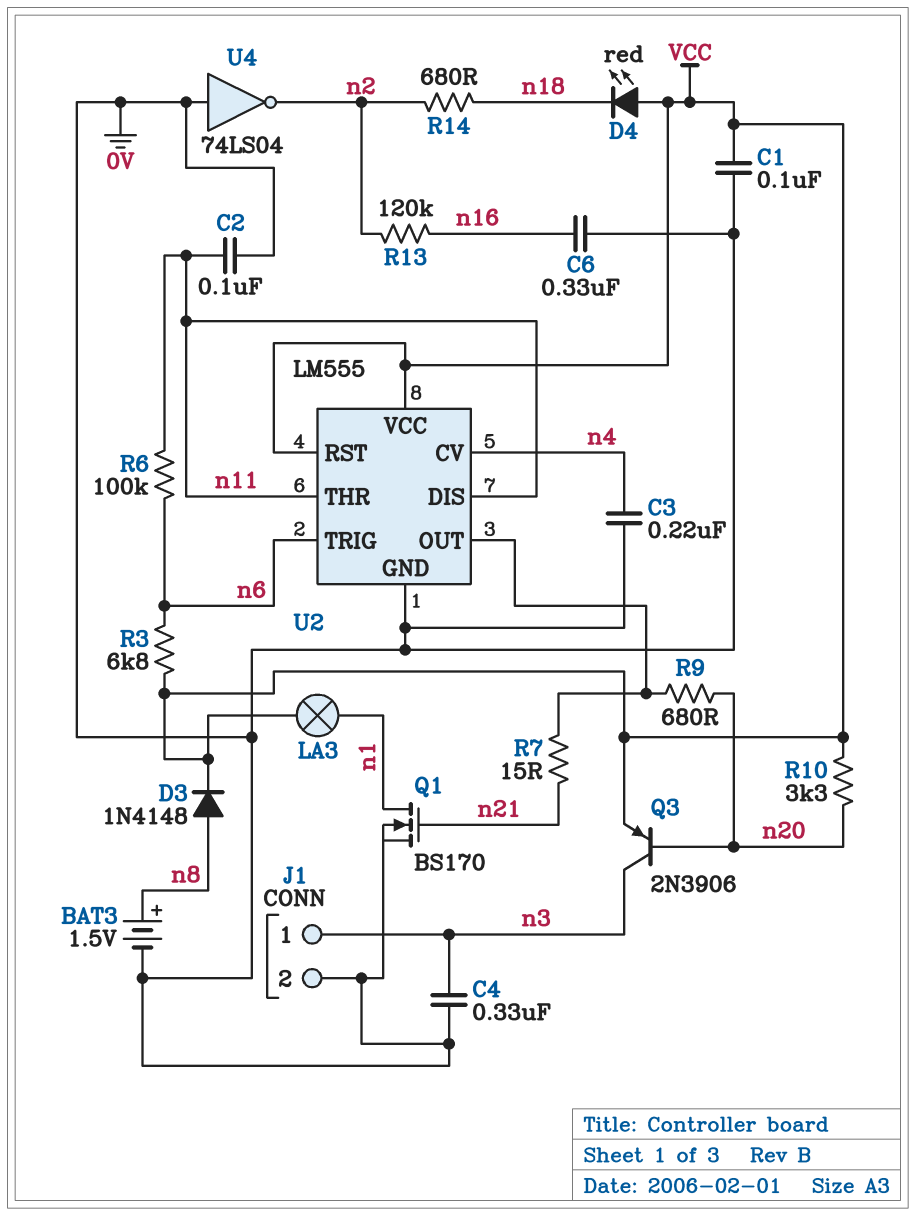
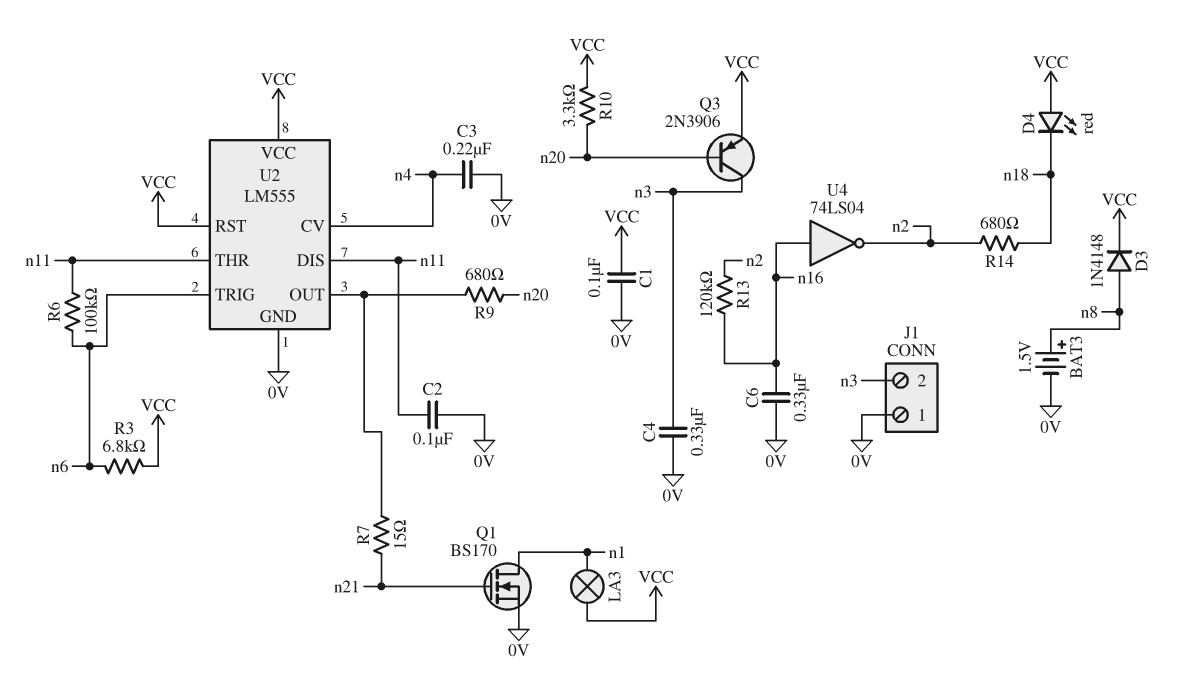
J1 pin 1: n3 -> 0V
J1 pin 2: 0V -> n3
U4: NOT 74LS04 (in 0V, out n2) -> NOT 74LS04 (in n16, out n2)

